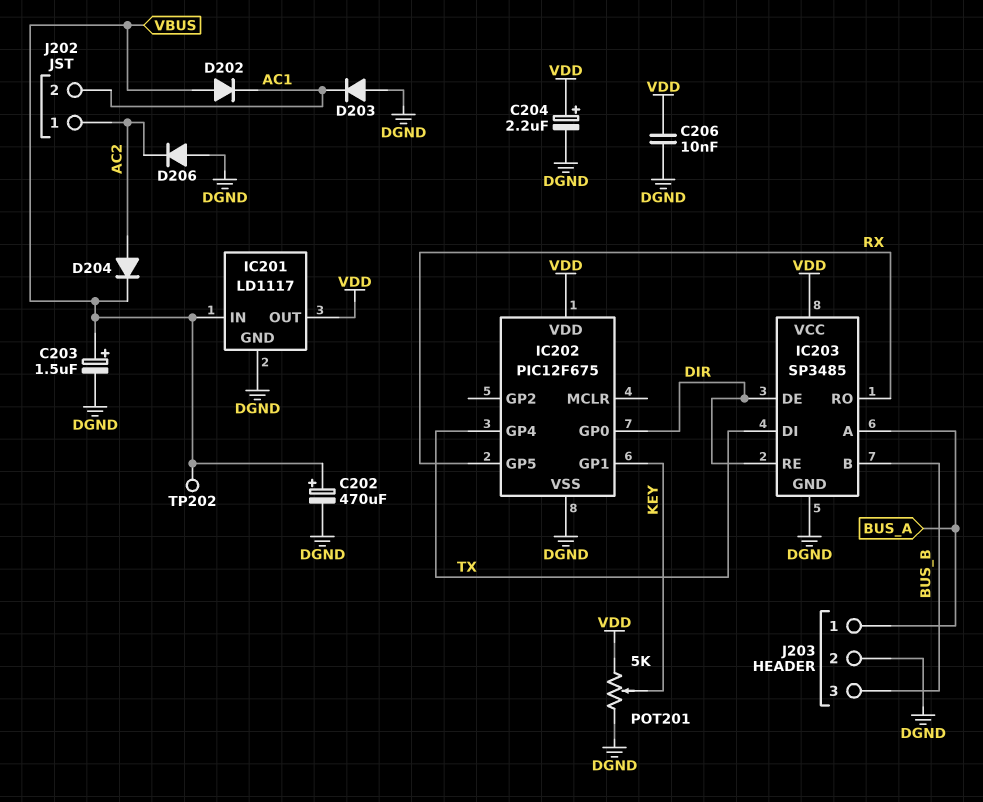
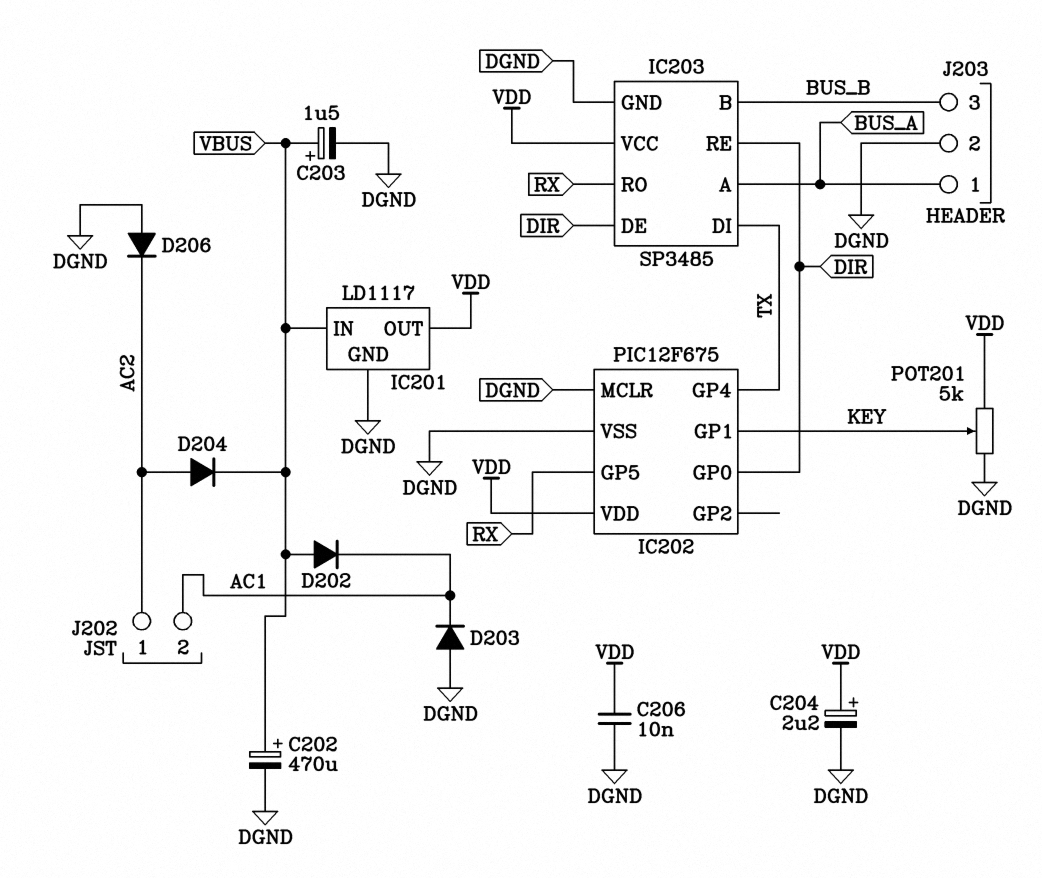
IC202 pin MCLR: none -> DGND
TP202: test point (VBUS) -> none

